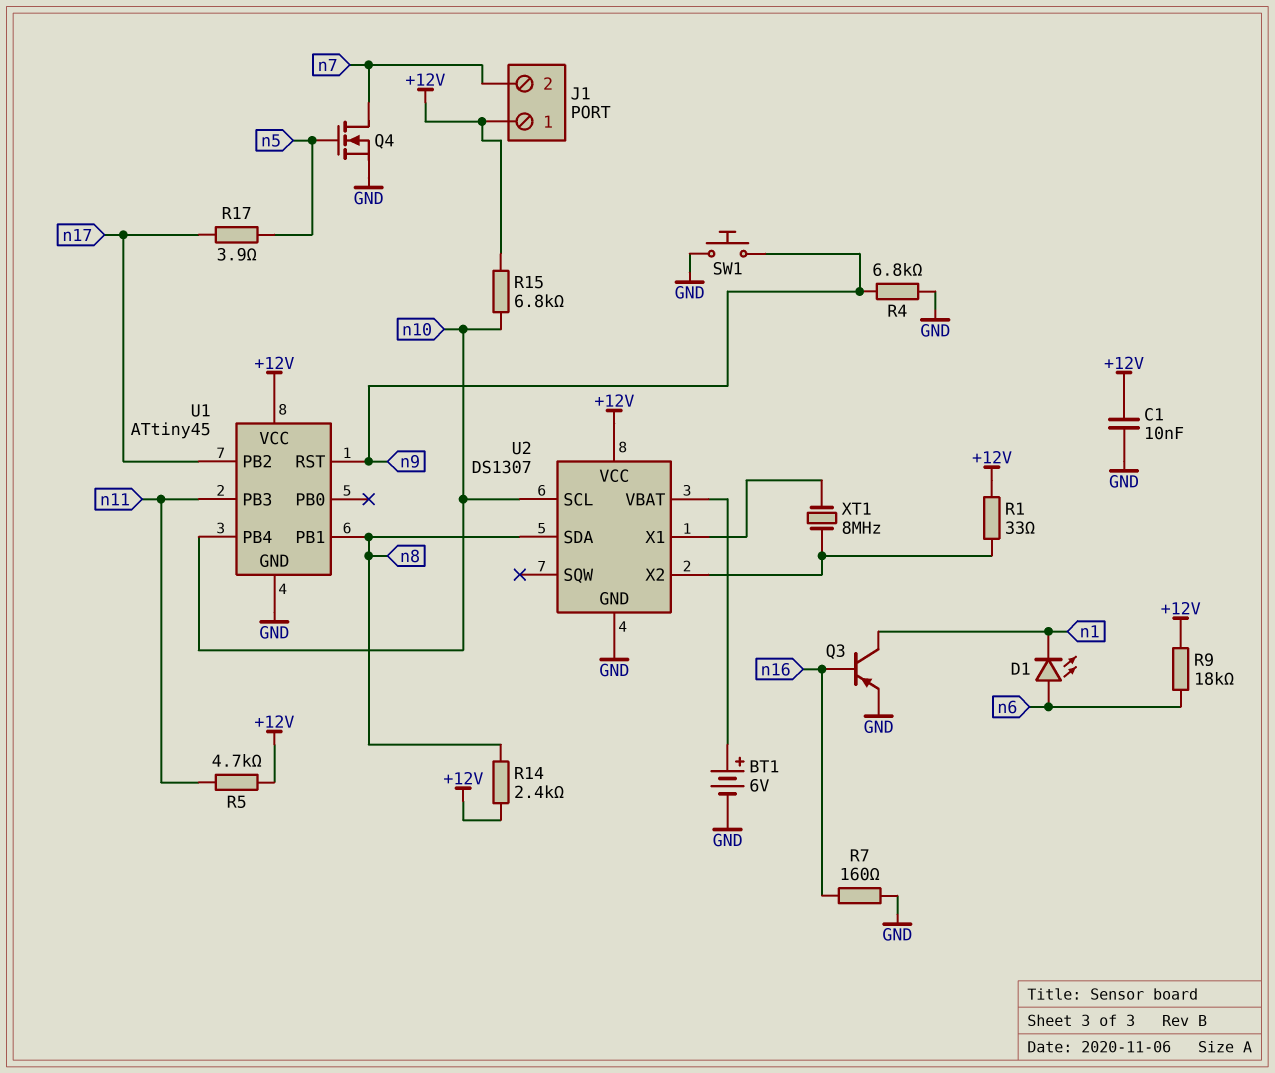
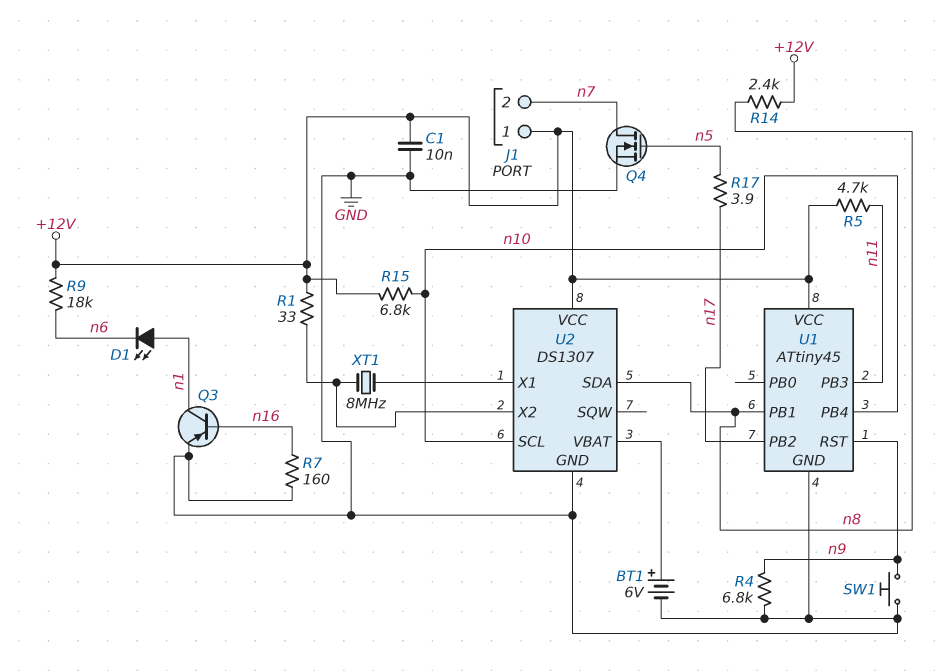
D1: LED (A n6, K n1) -> LED (A n1, K n6)

